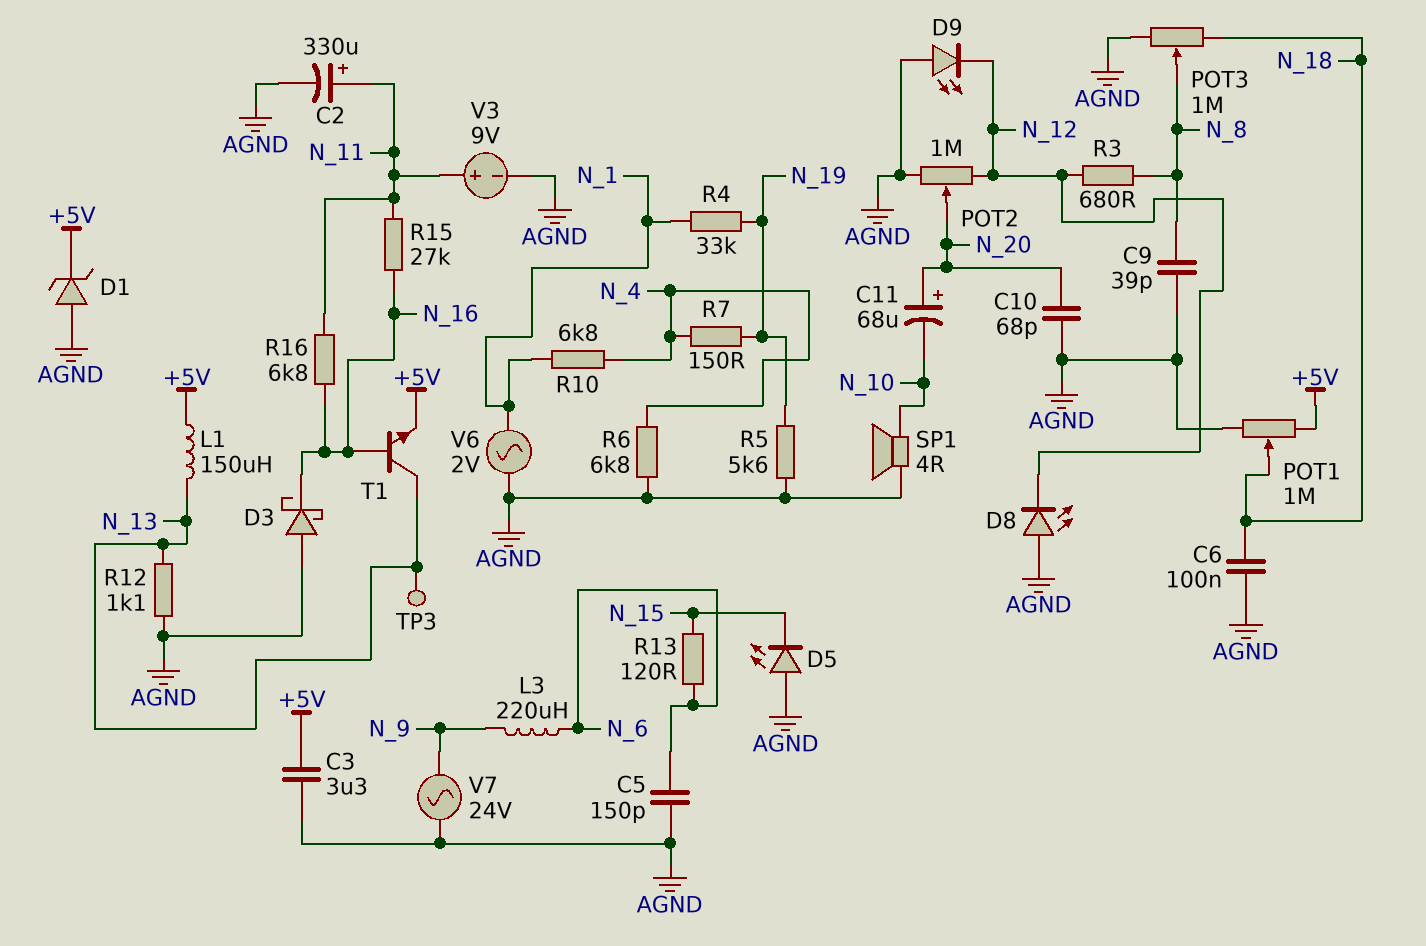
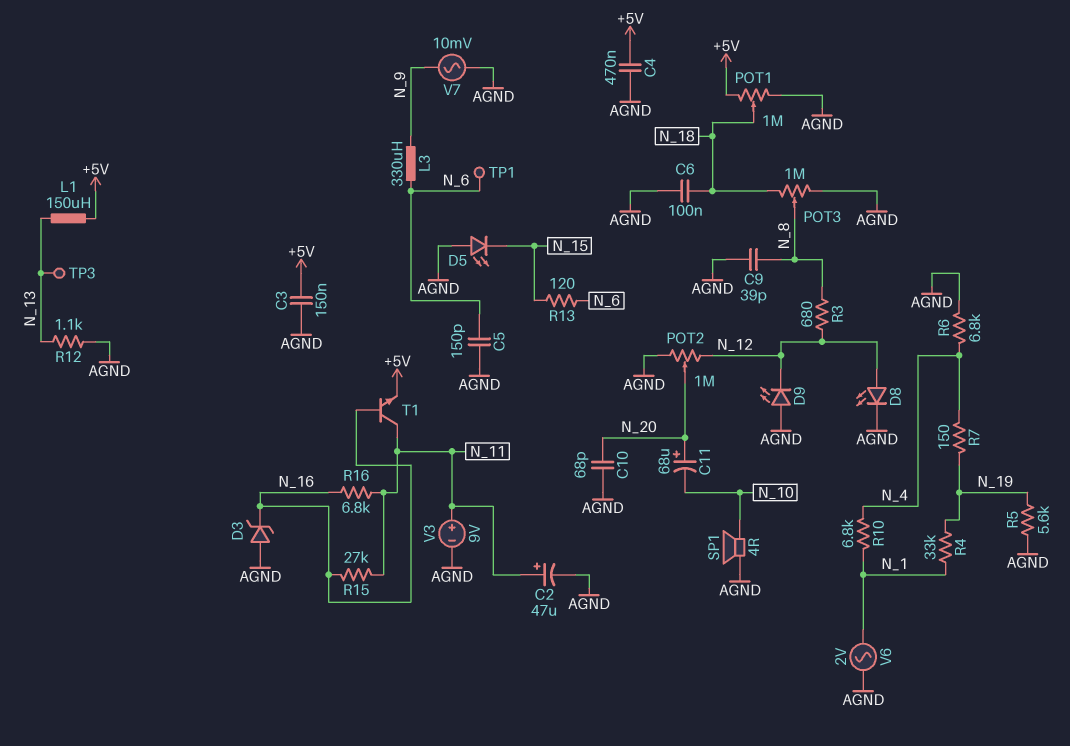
C2: 330uF (plus N_11, minus AGND) -> 47uF (plus N_11, minus AGND)
C3: 3.3uF (+5V, AGND) -> 150nF (+5V, AGND)
C4: none -> 470nF (+5V, AGND)
D1: zener (A AGND, K +5V) -> none
D3: schottky (A AGND, K N_16) -> zener (A AGND, K N_16)
D8: LED (A AGND, K N_12) -> LED (A N_12, K AGND)
L3: 220uH (N_6, N_9) -> 330uH (N_6, N_9)
T1: NPN (B N_16, C N_13, E +5V) -> NPN (B N_16, C N_11, E +5V)
TP1: none -> test point (N_6)
V7: AC 24V (AGND, N_9) -> AC 10mV (AGND, N_9)

